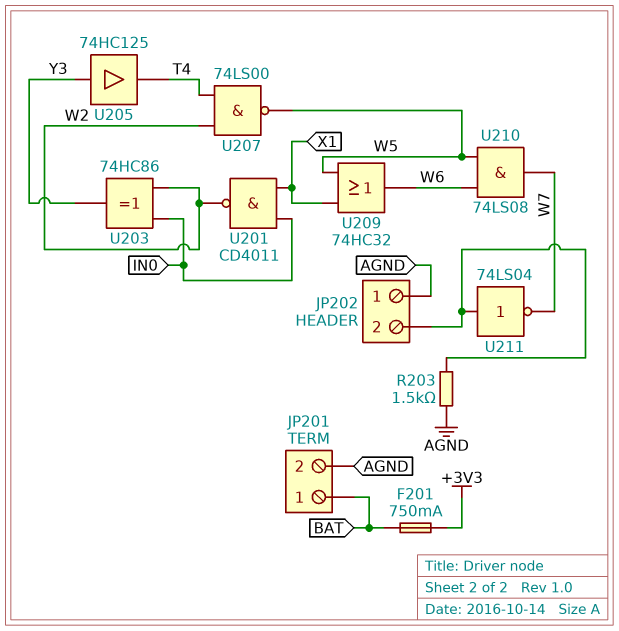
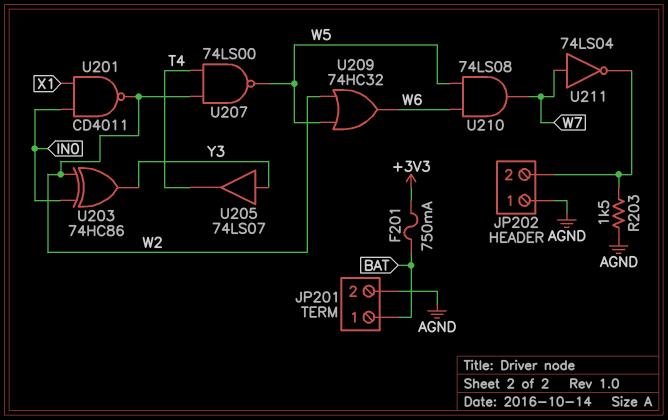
U205: buffer 74HC125 (in Y3, out T4) -> buffer 74LS07 (in Y3, out T4)
U209: OR 74HC32 (in W5, in X1, out W6) -> OR 74HC32 (in W2, in W5, out W6)
U211: NOT 74LS04 (in JP202/2, out W7) -> NOT 74LS04 (in W7, out JP202/2)

